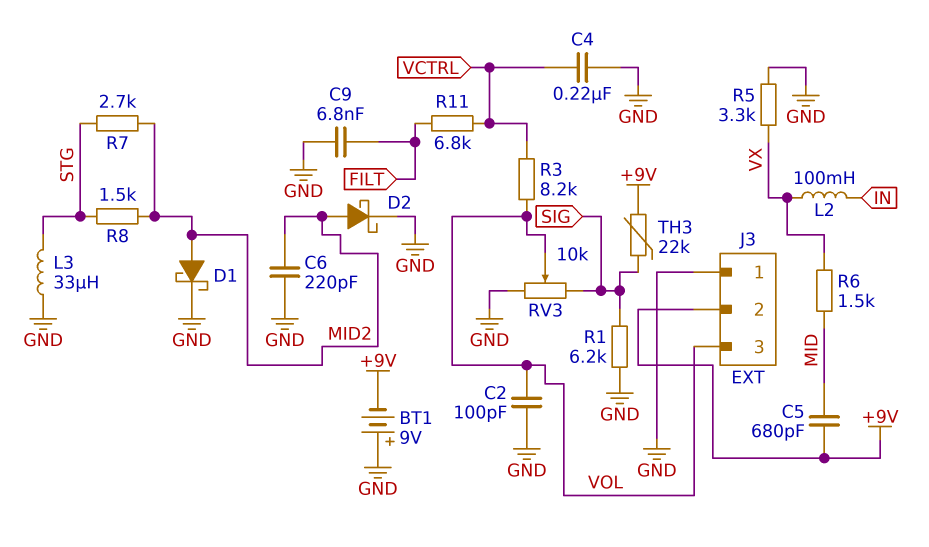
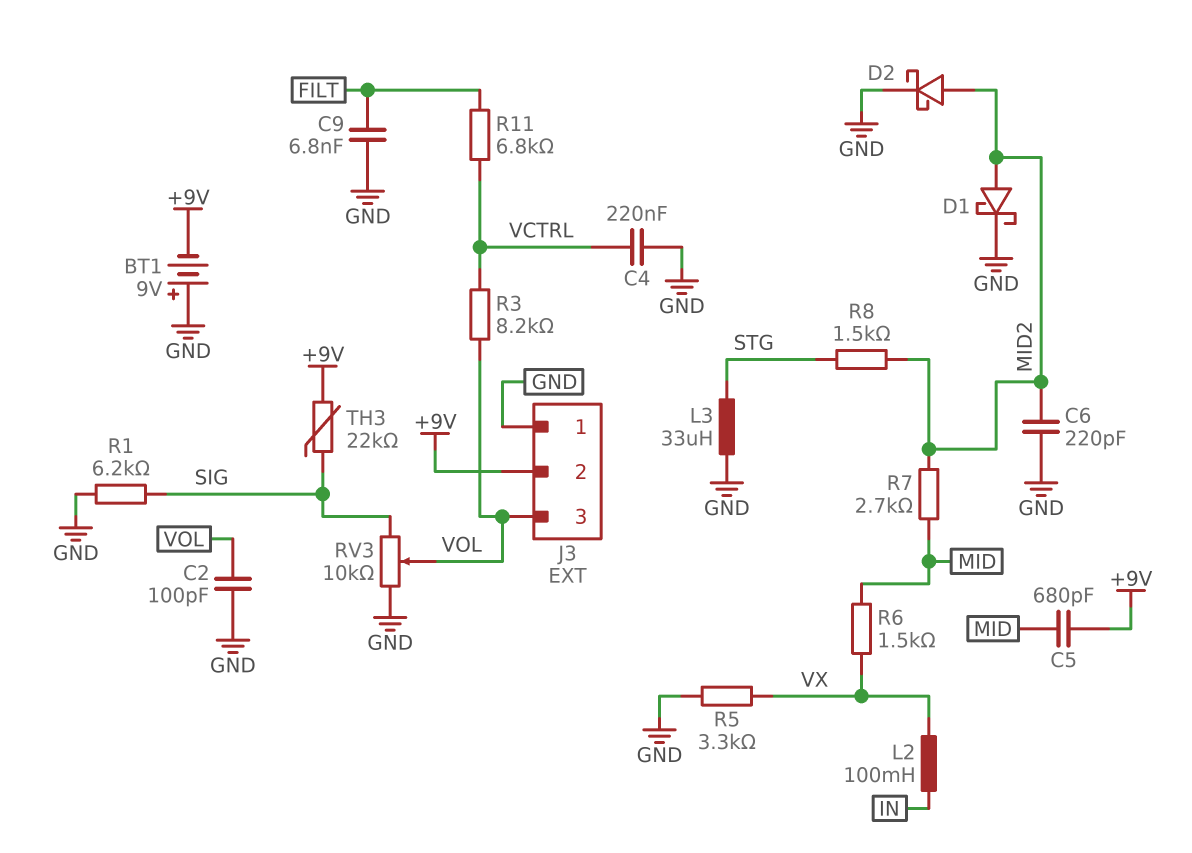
R7: 2.7k (MID2, STG) -> 2.7k (MID, MID2)

